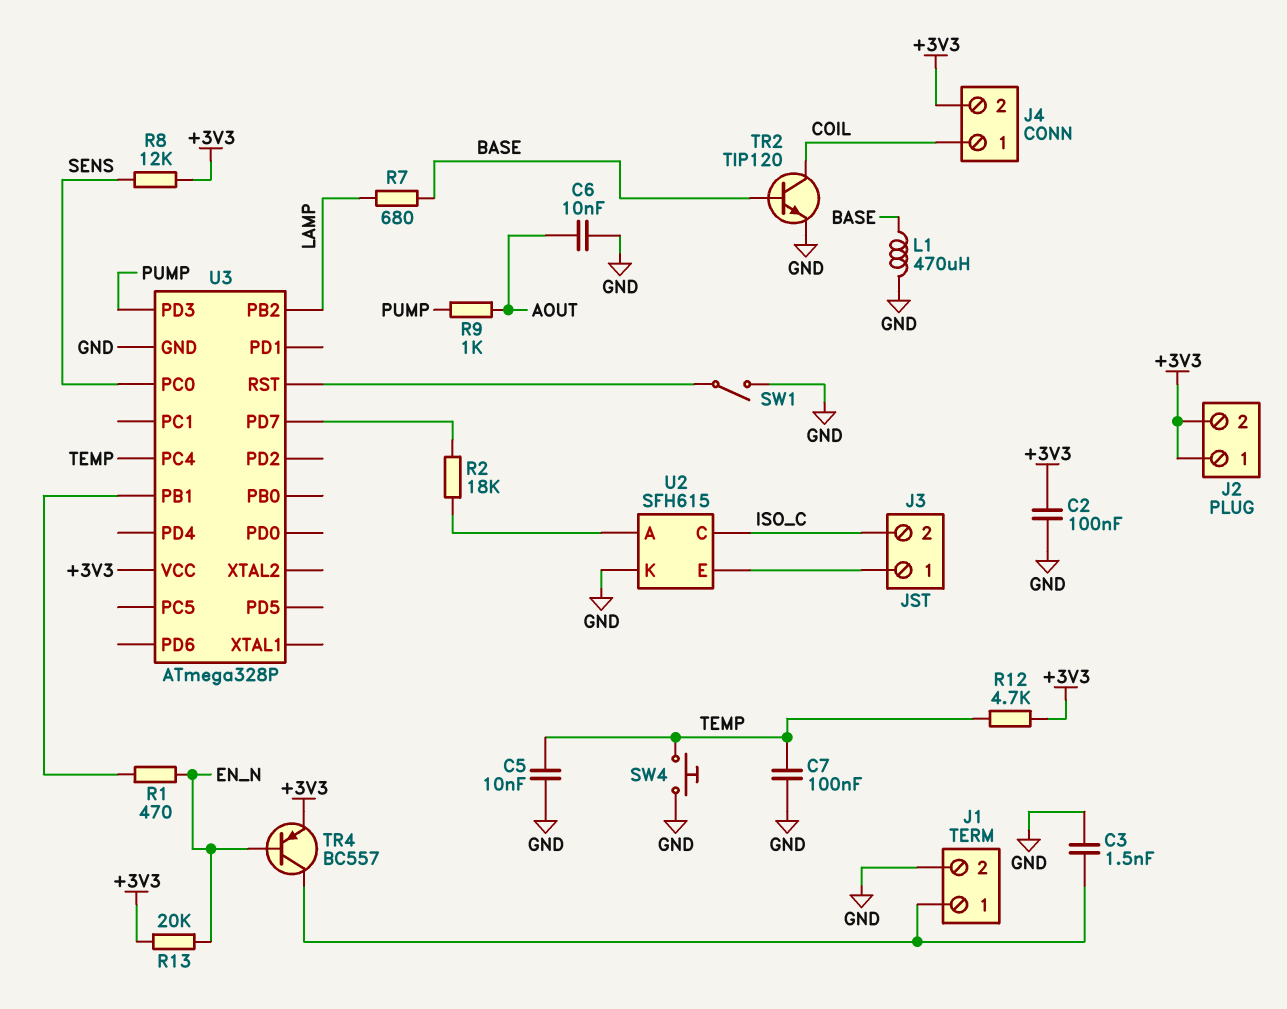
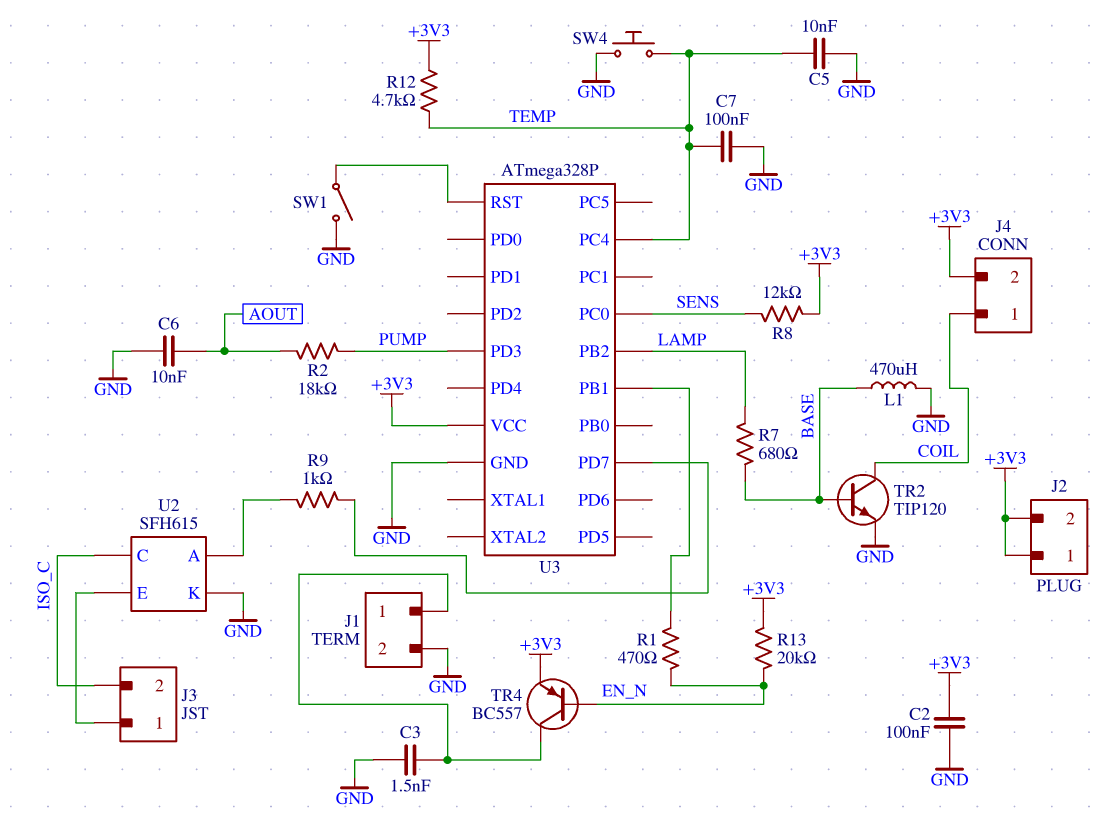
R2: 18k (U2/A, U3/PD7) -> 18k (AOUT, PUMP)
R9: 1k (AOUT, PUMP) -> 1k (U2/A, U3/PD7)

